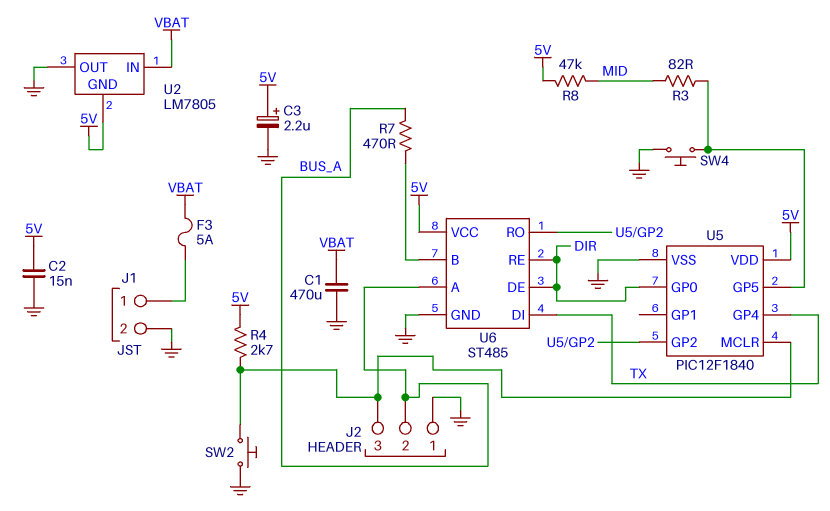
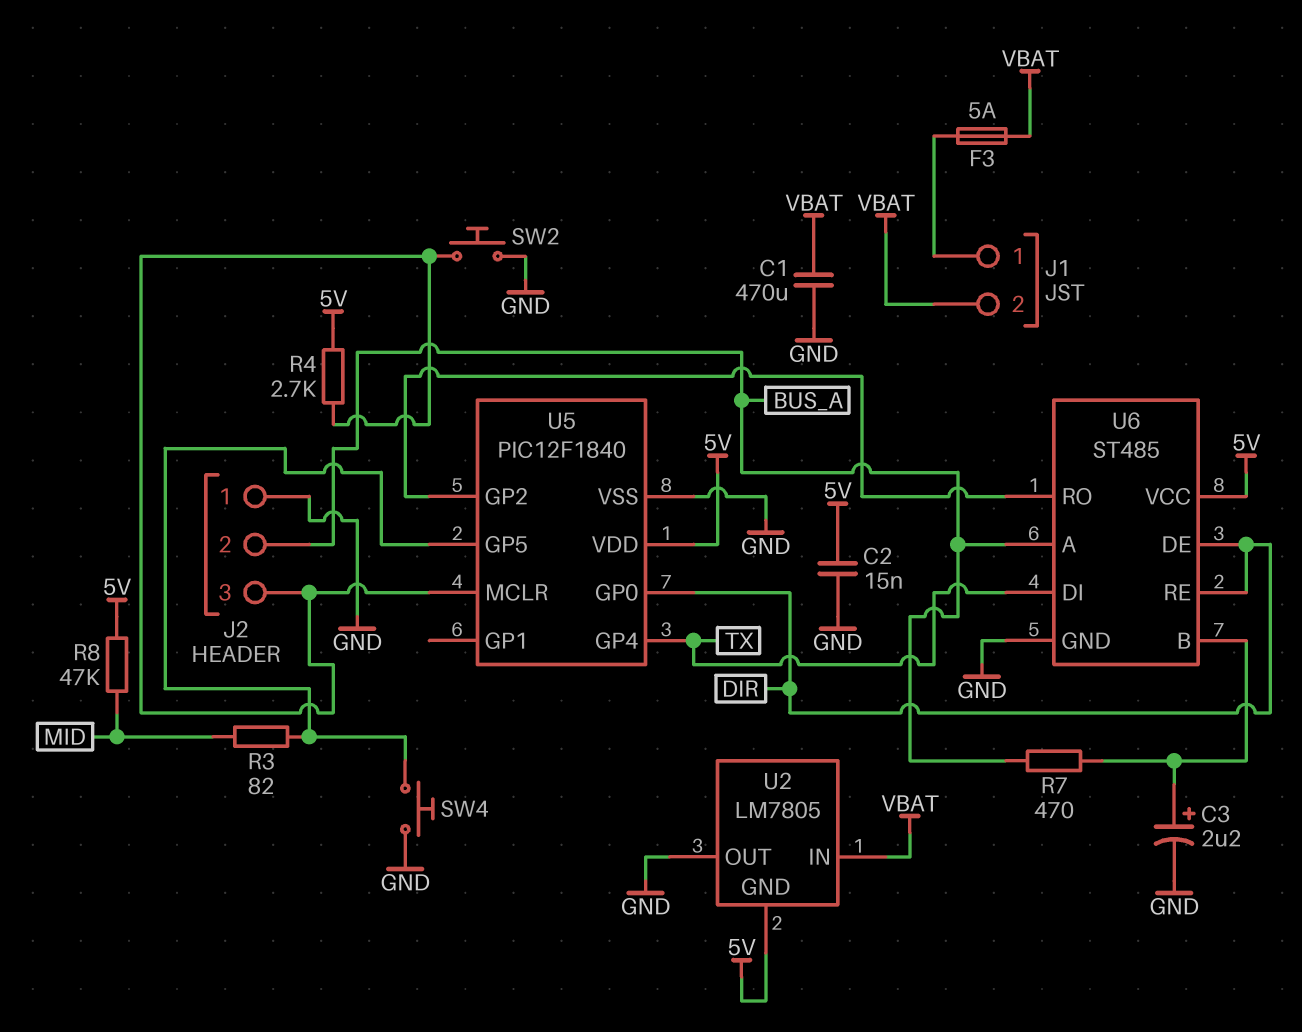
C3: 2.2uF (plus 5V, minus GND) -> 2.2uF (plus U6/B, minus GND)
J1 pin 2: GND -> VBAT

